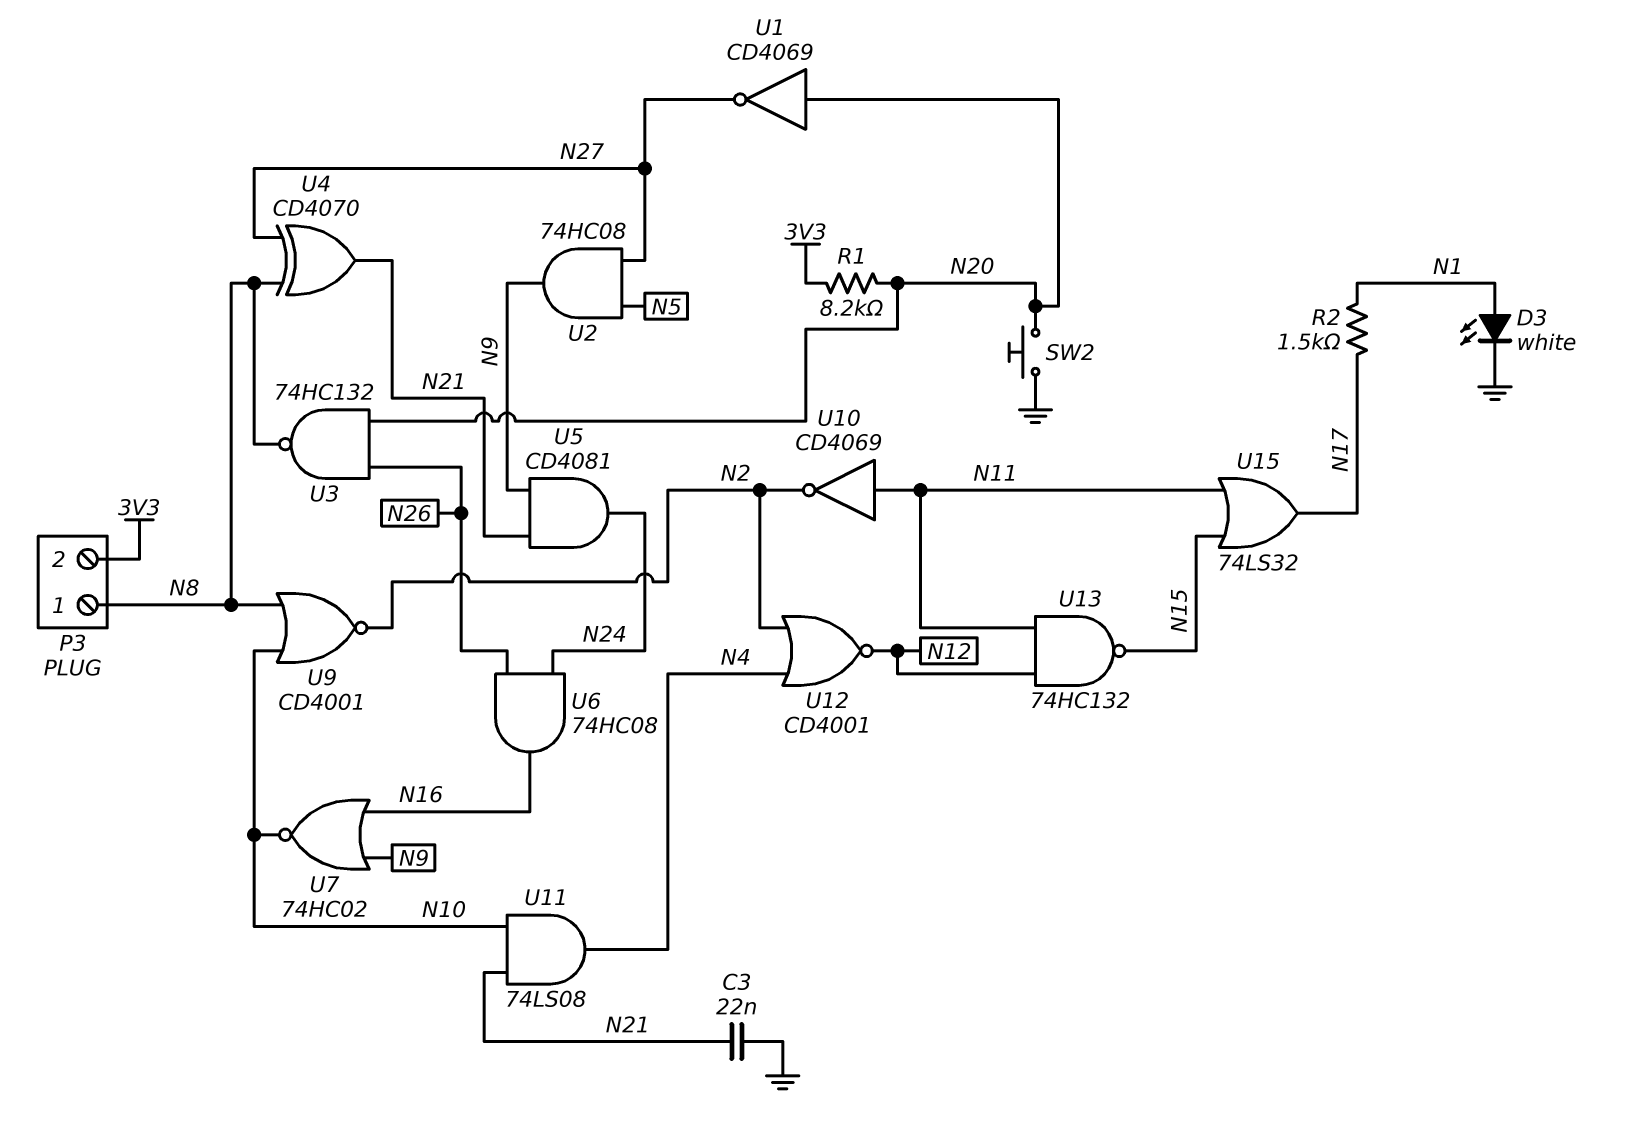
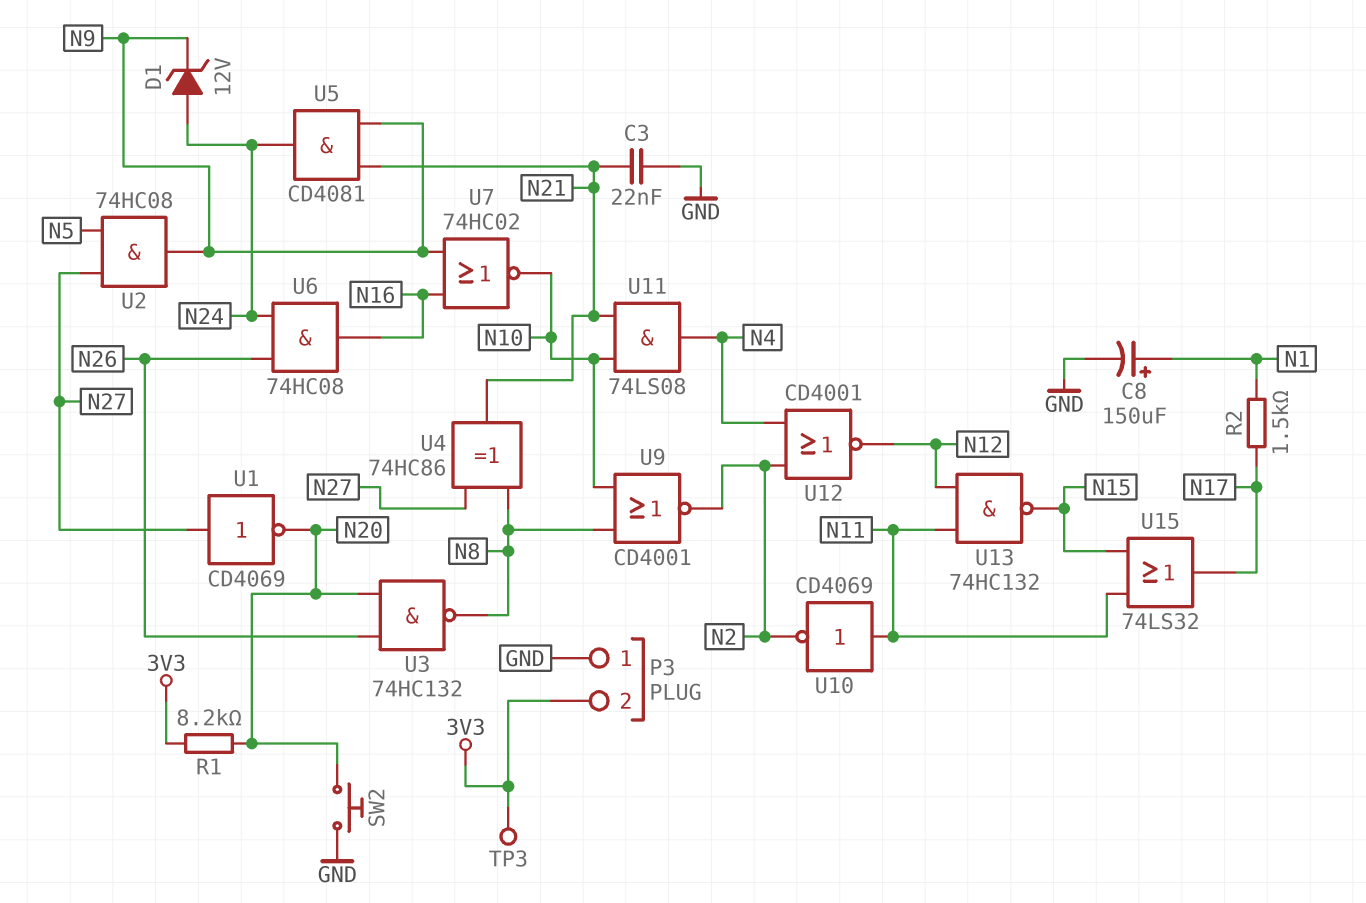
C8: none -> 150uF (plus N1, minus GND)
D1: none -> zener 12V (A N24, K N9)
D3: LED white (A N1, K GND) -> none
P3 pin 1: N8 -> GND
TP3: none -> test point (3V3)
U1: NOT CD4069 (in N20, out N27) -> NOT CD4069 (in N27, out N20)
U4: XOR CD4070 (in N8, in N27, out N21) -> XOR 74HC86 (in N8, in N27, out N21)

